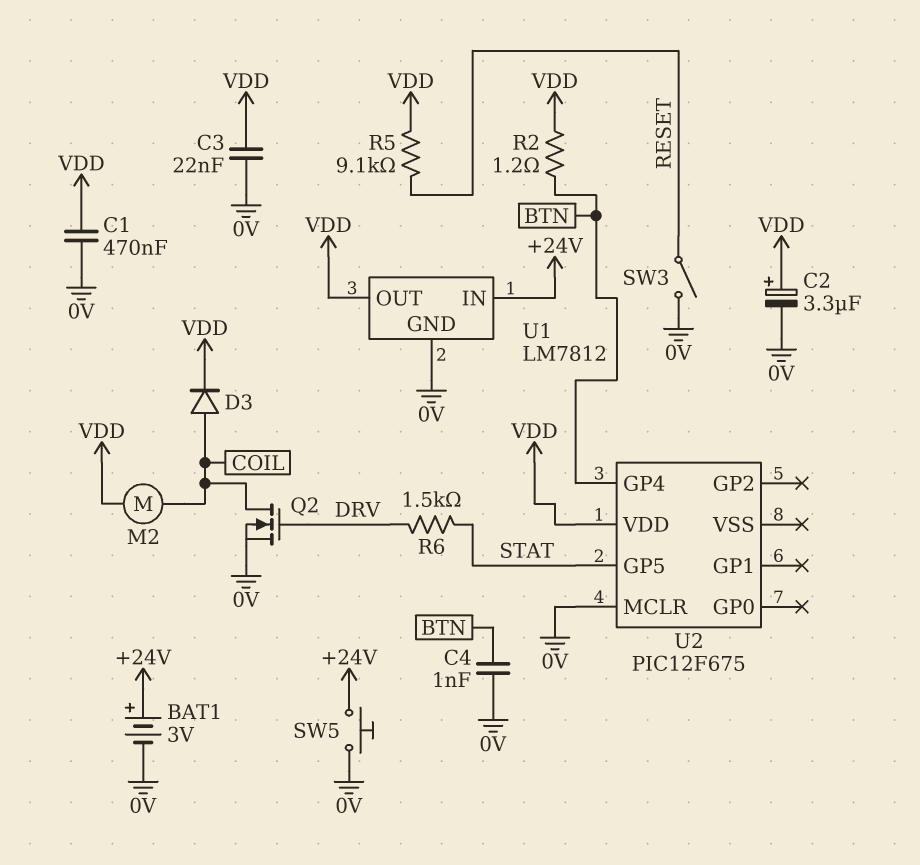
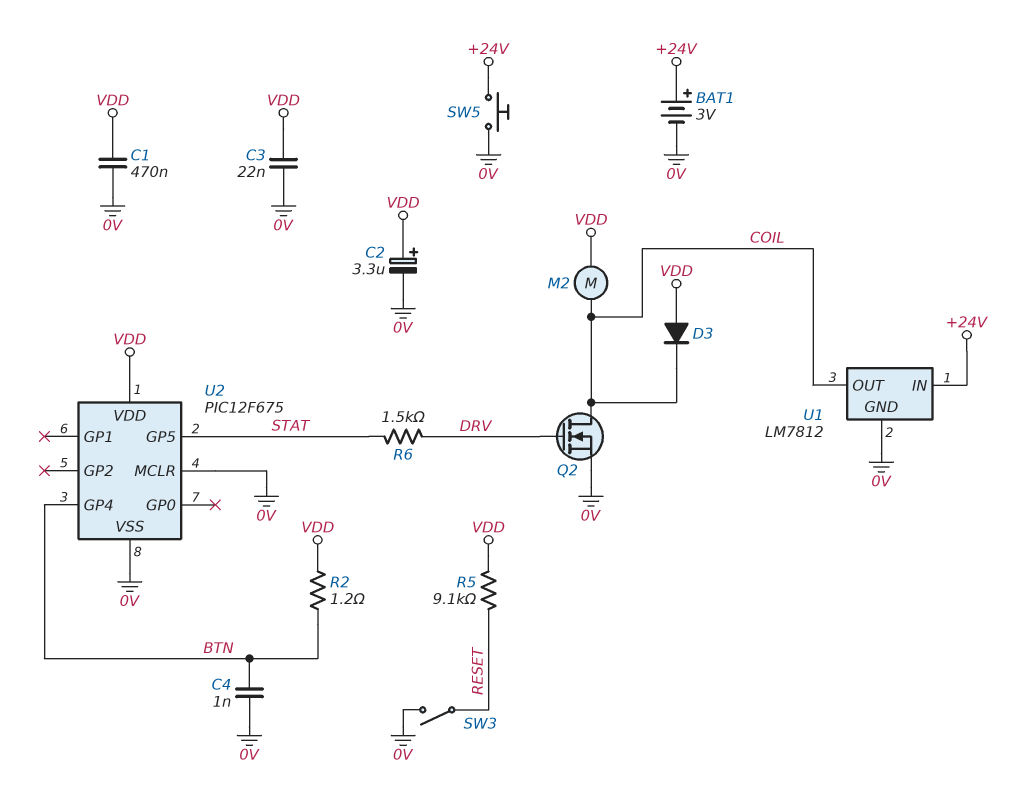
D3: diode (A COIL, K VDD) -> diode (A VDD, K COIL)
U1 pin OUT: VDD -> COIL
U2 pin VSS: none -> 0V

